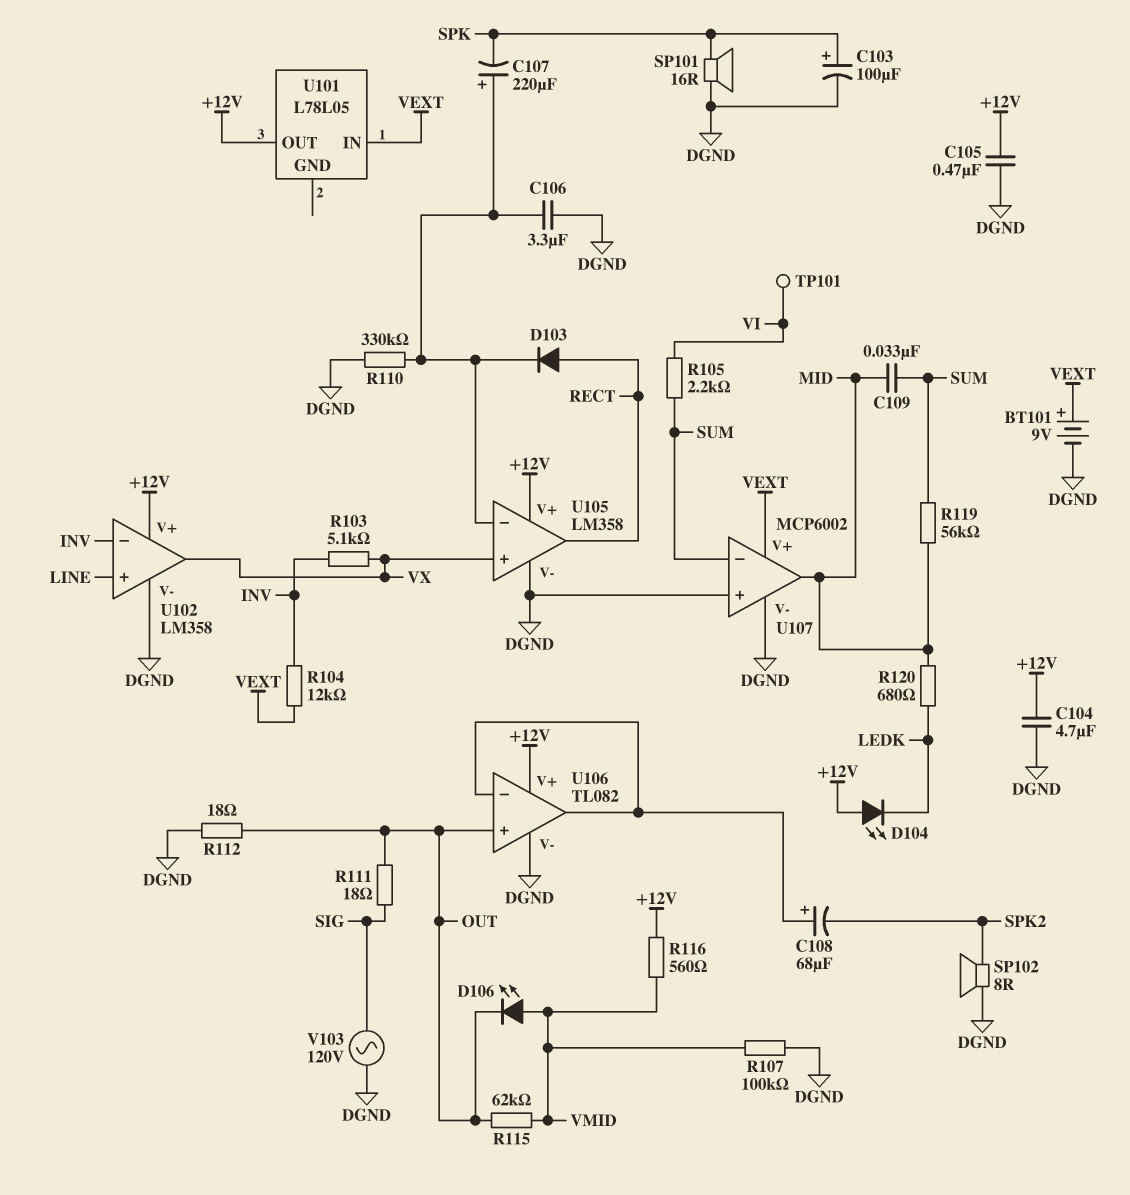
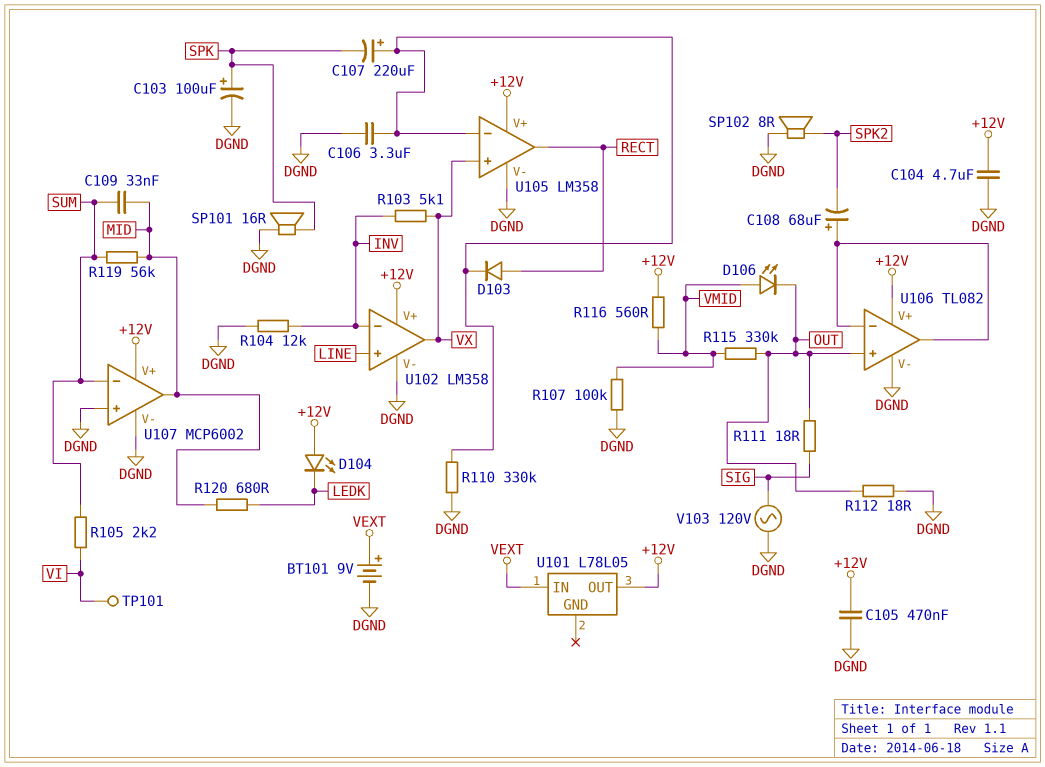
R104: 12k (INV, VEXT) -> 12k (DGND, INV)
R115: 62k (OUT, VMID) -> 330k (OUT, VMID)
U107 pin V+: VEXT -> +12V

